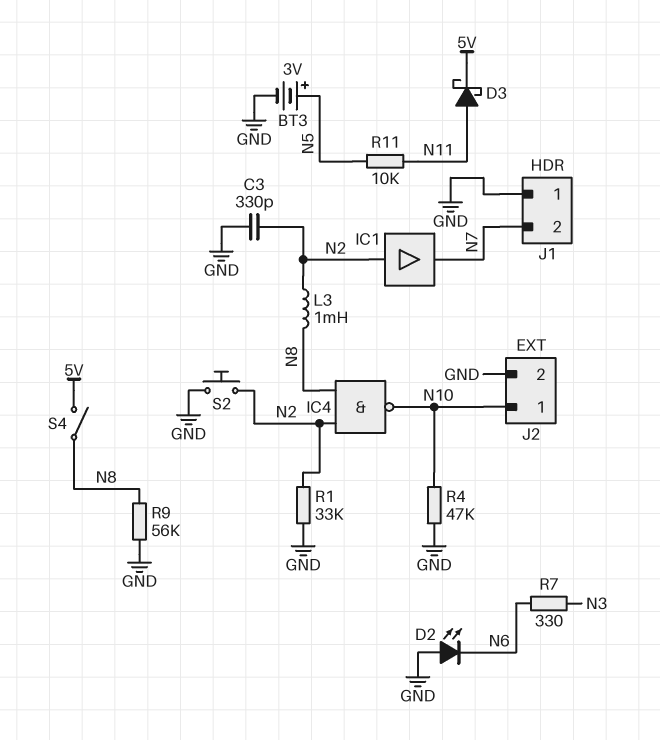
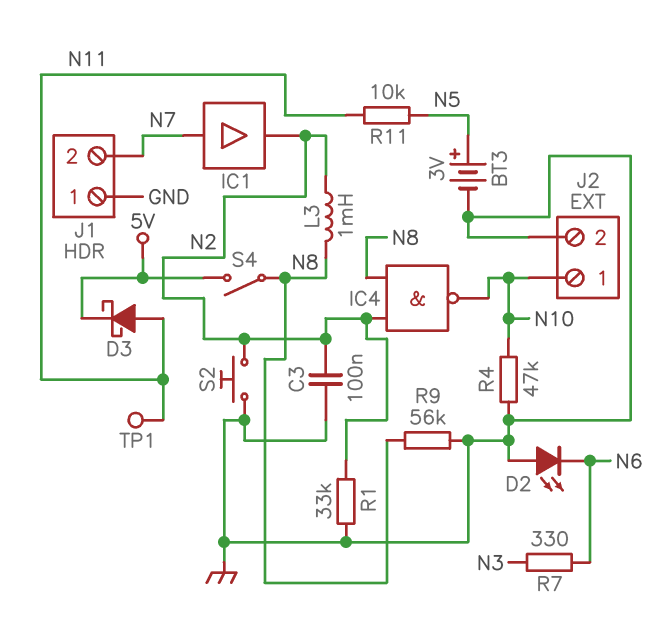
C3: 330pF (GND, N2) -> 100nF (GND, N2)
IC1: buffer (in N2, out N7) -> buffer (in N7, out N2)
TP1: none -> test point (N11)

